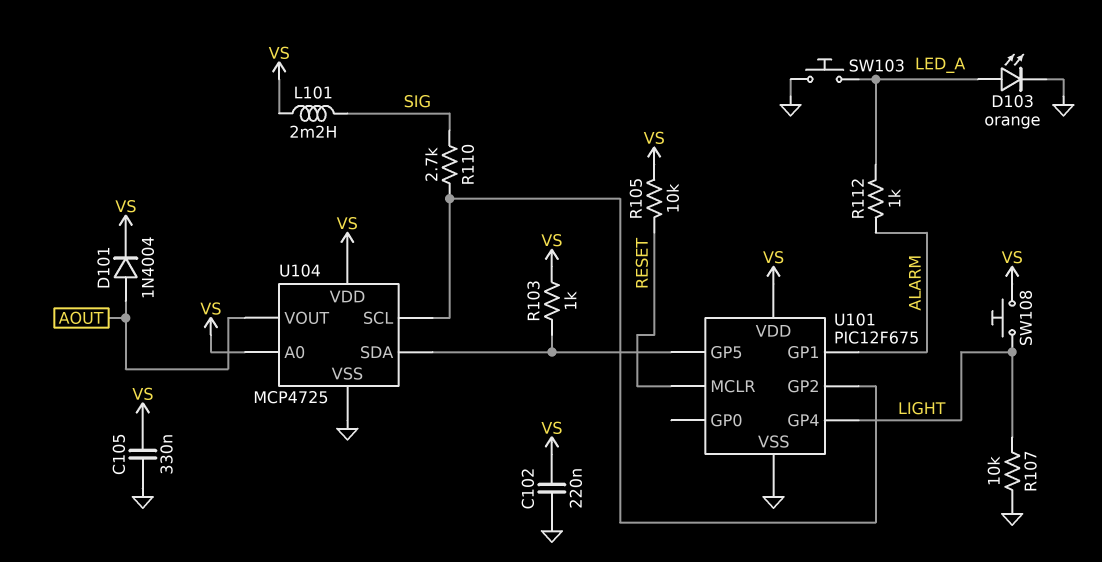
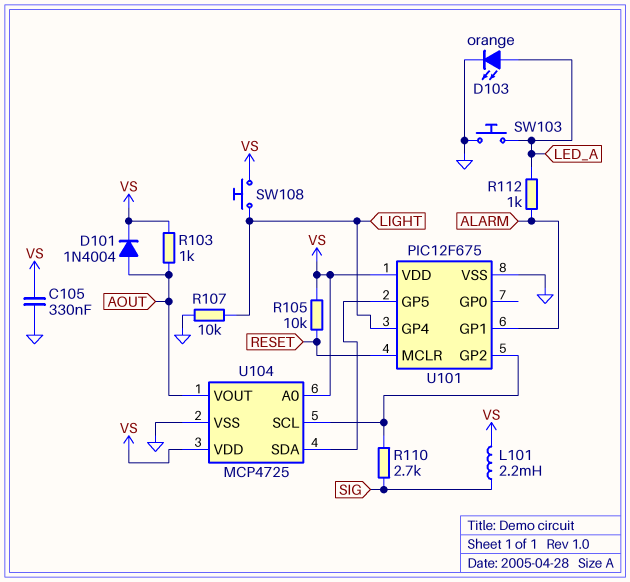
C102: 220nF (GND, VS) -> none
R103: 1k (U101/GP5, VS) -> 1k (AOUT, VS)

